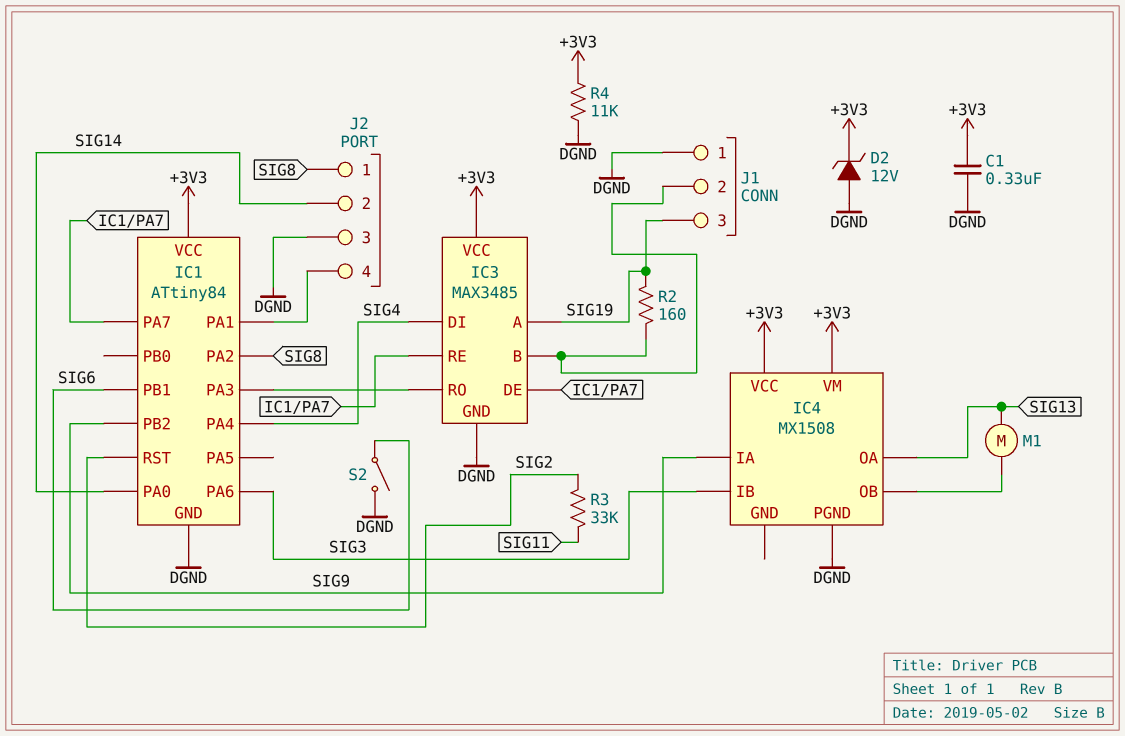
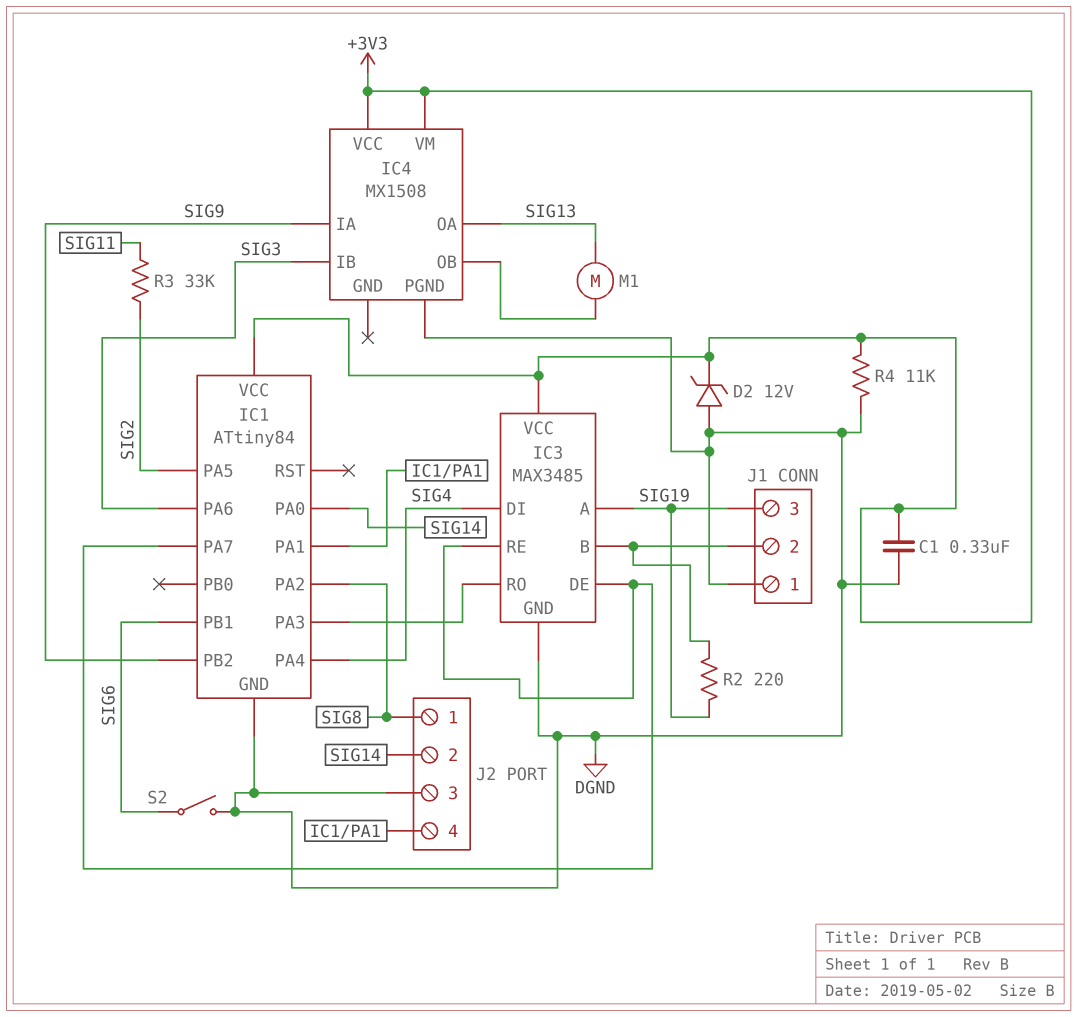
IC1 pin PA5: none -> SIG2
IC1 pin RST: SIG2 -> none
R2: 160 (IC3/B, SIG19) -> 220 (IC3/B, SIG19)

